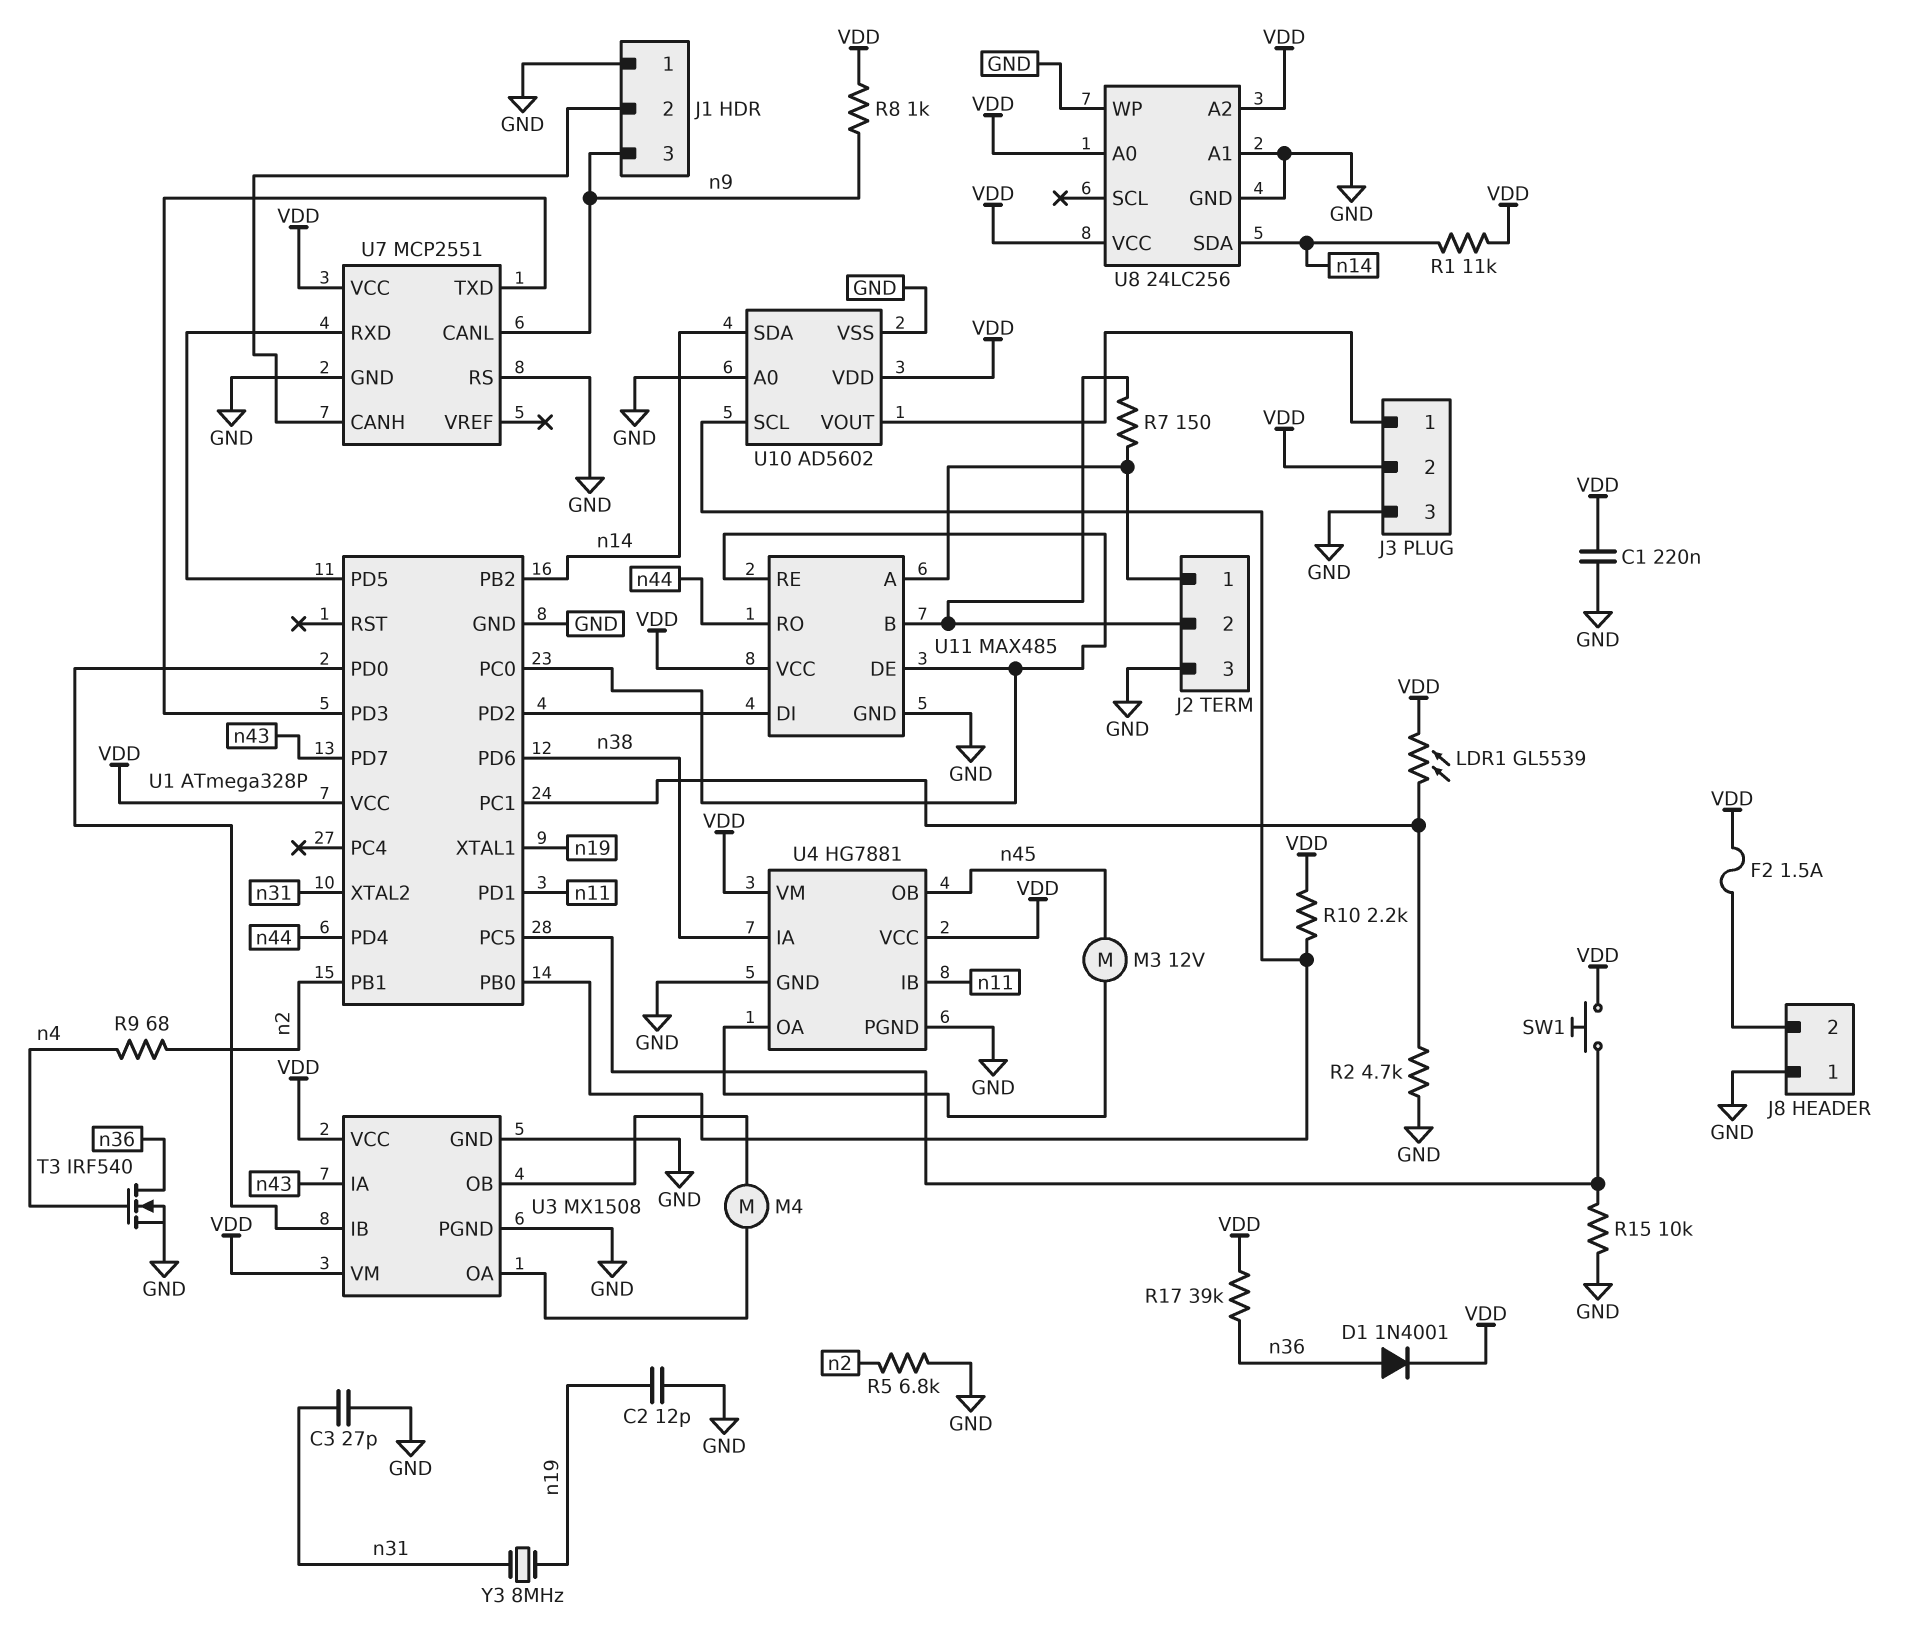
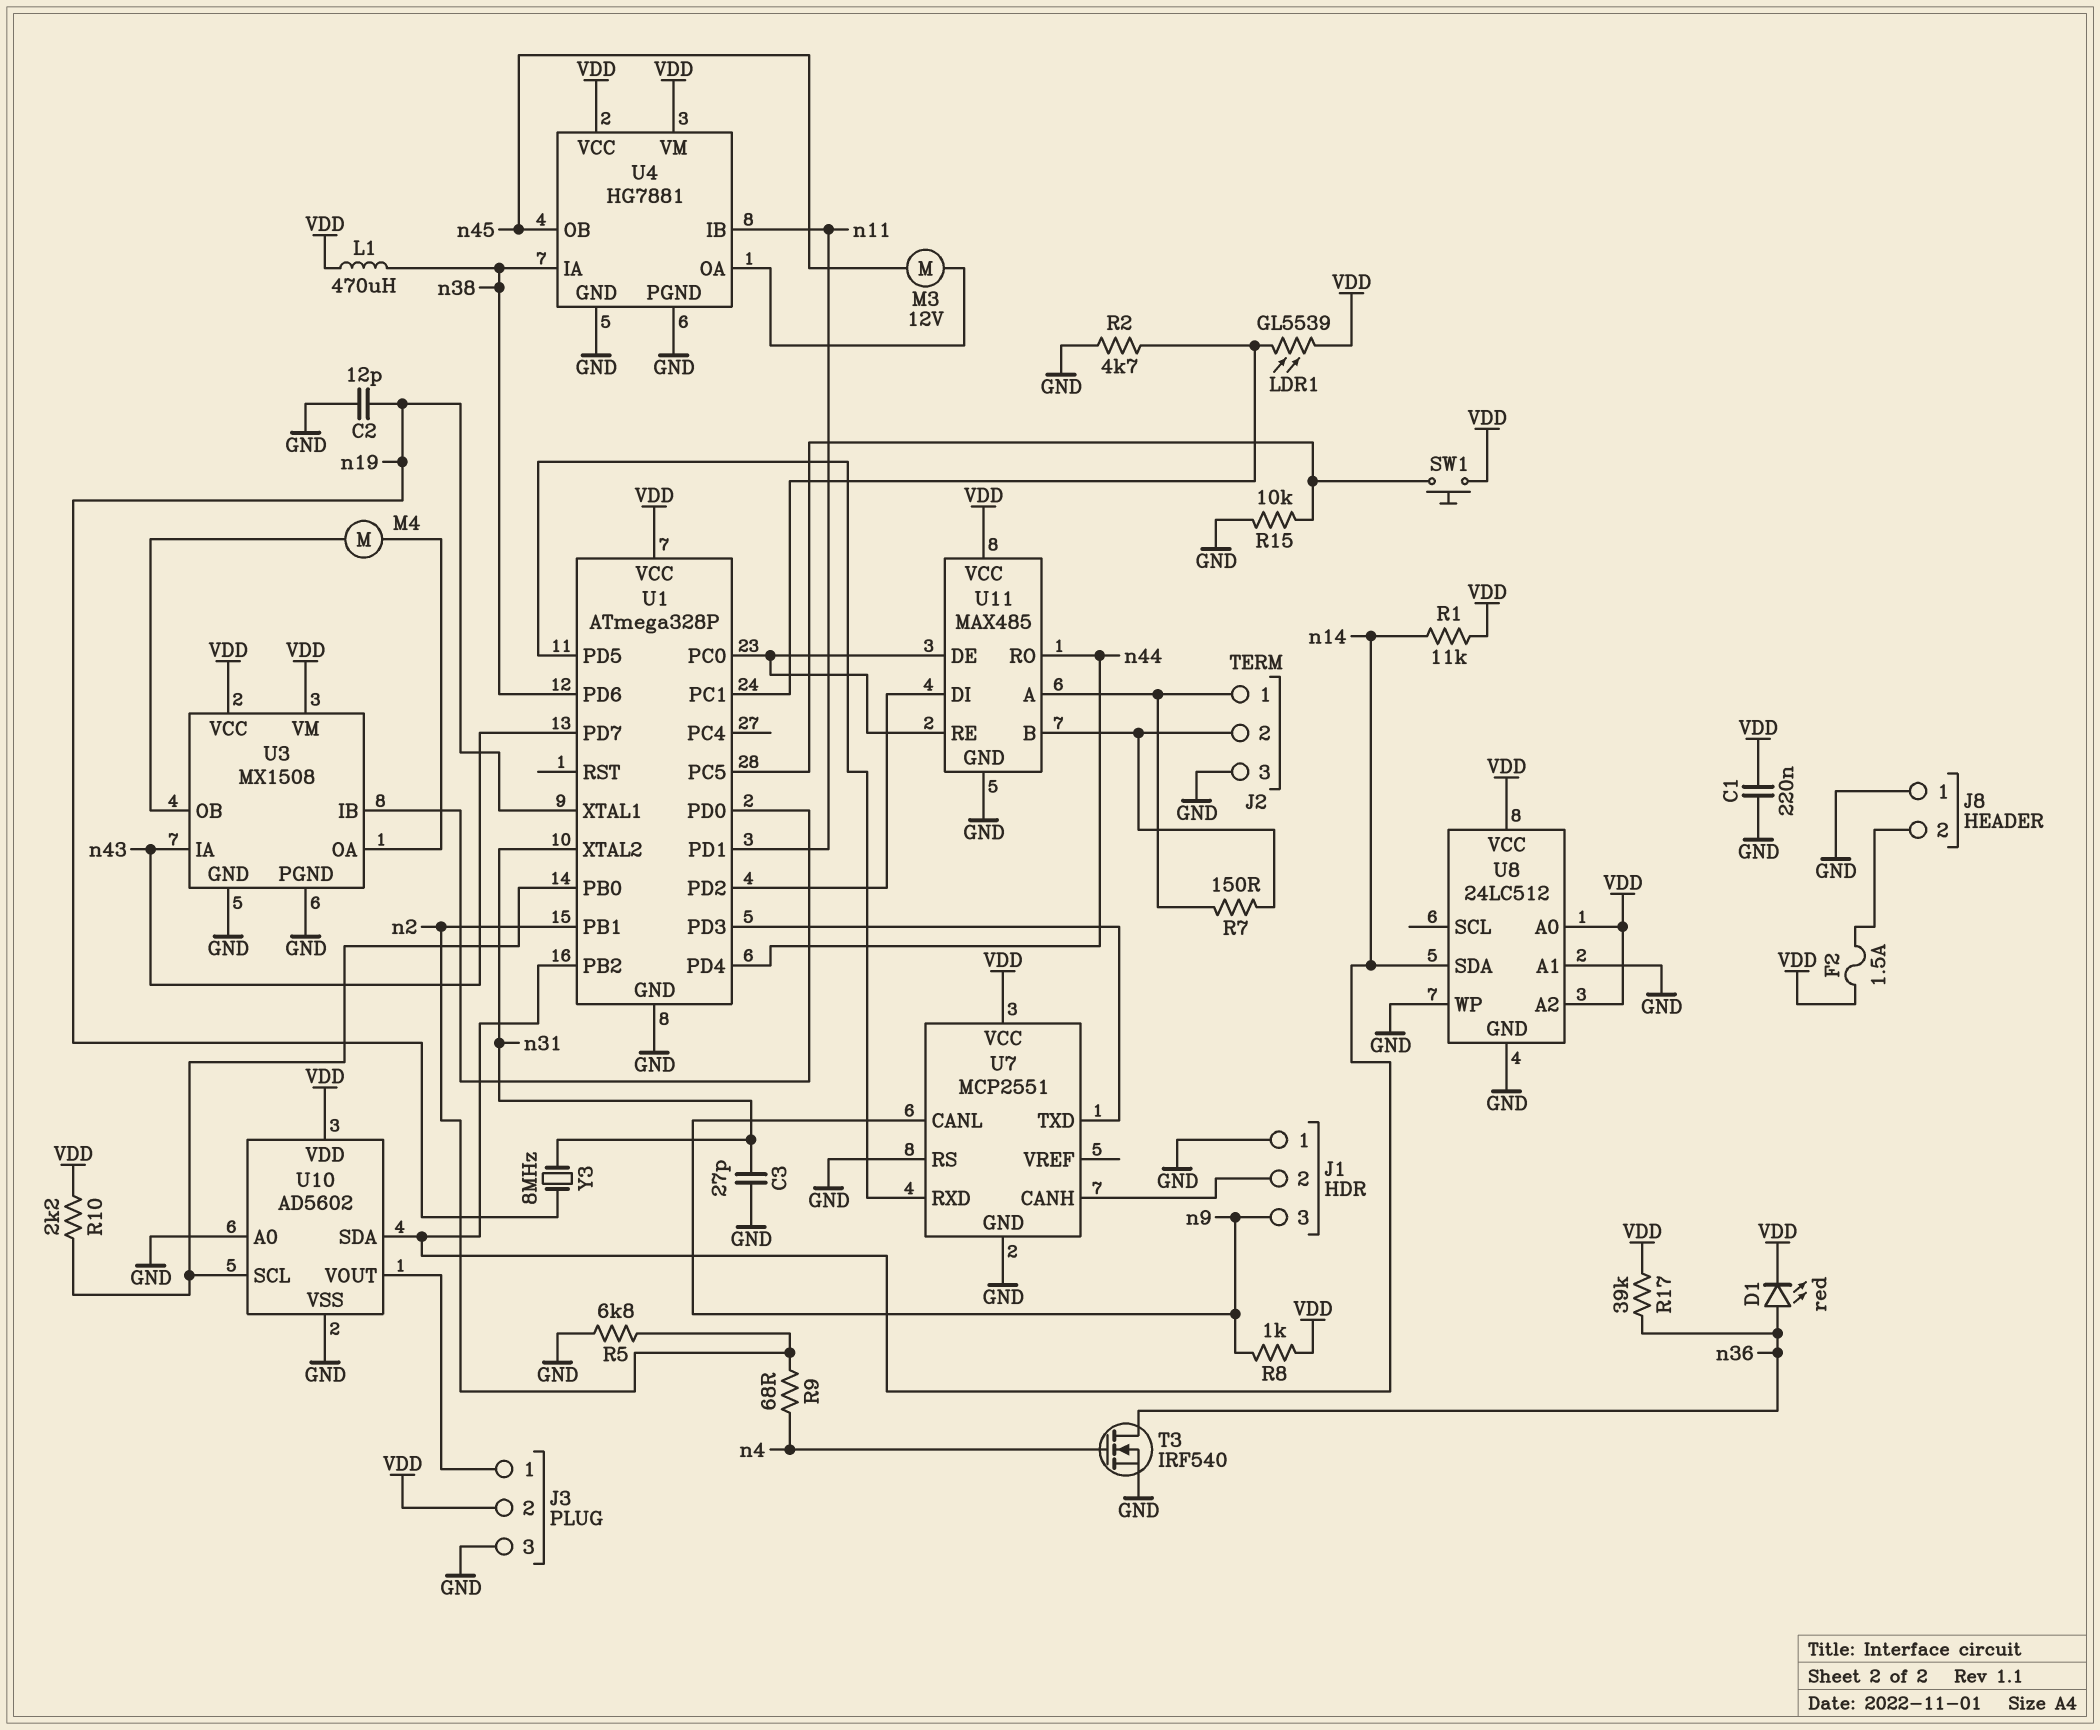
D1: diode 1N4001 (A n36, K VDD) -> LED red (A n36, K VDD)
L1: none -> 470uH (VDD, n38)
U8: 24LC256 -> 24LC512

